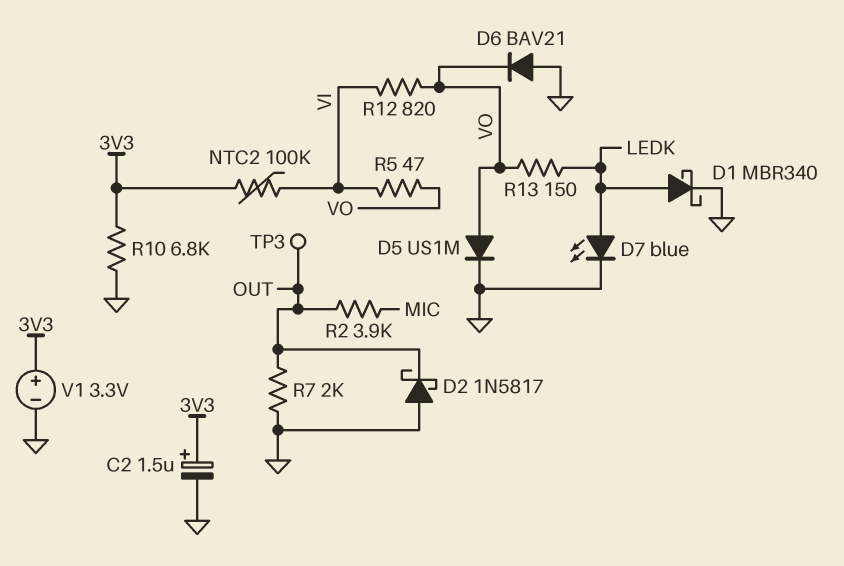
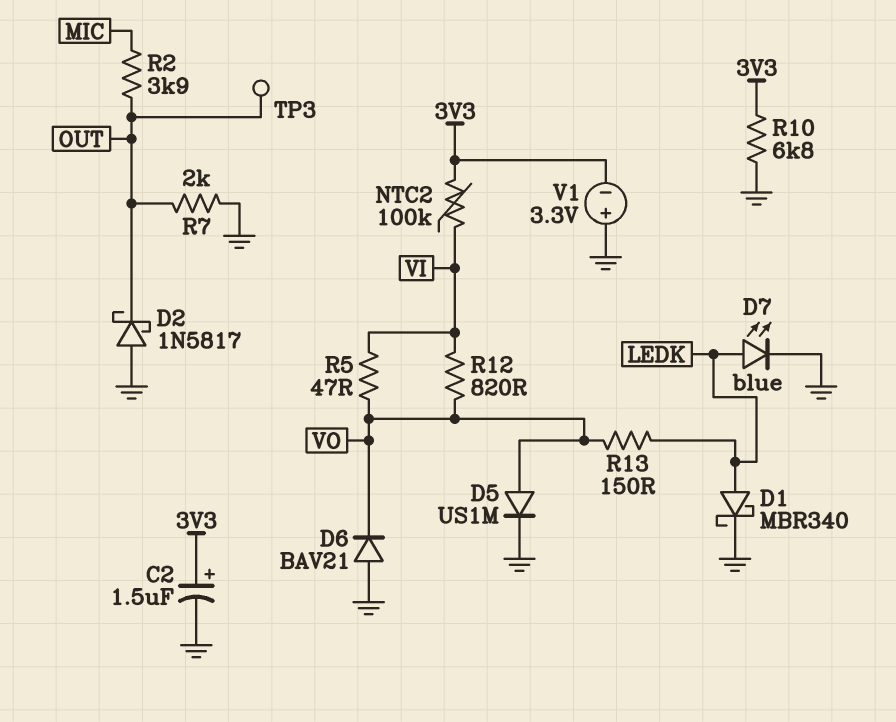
V1: 3.3V (plus 3V3, minus GND) -> 3.3V (plus GND, minus 3V3)

